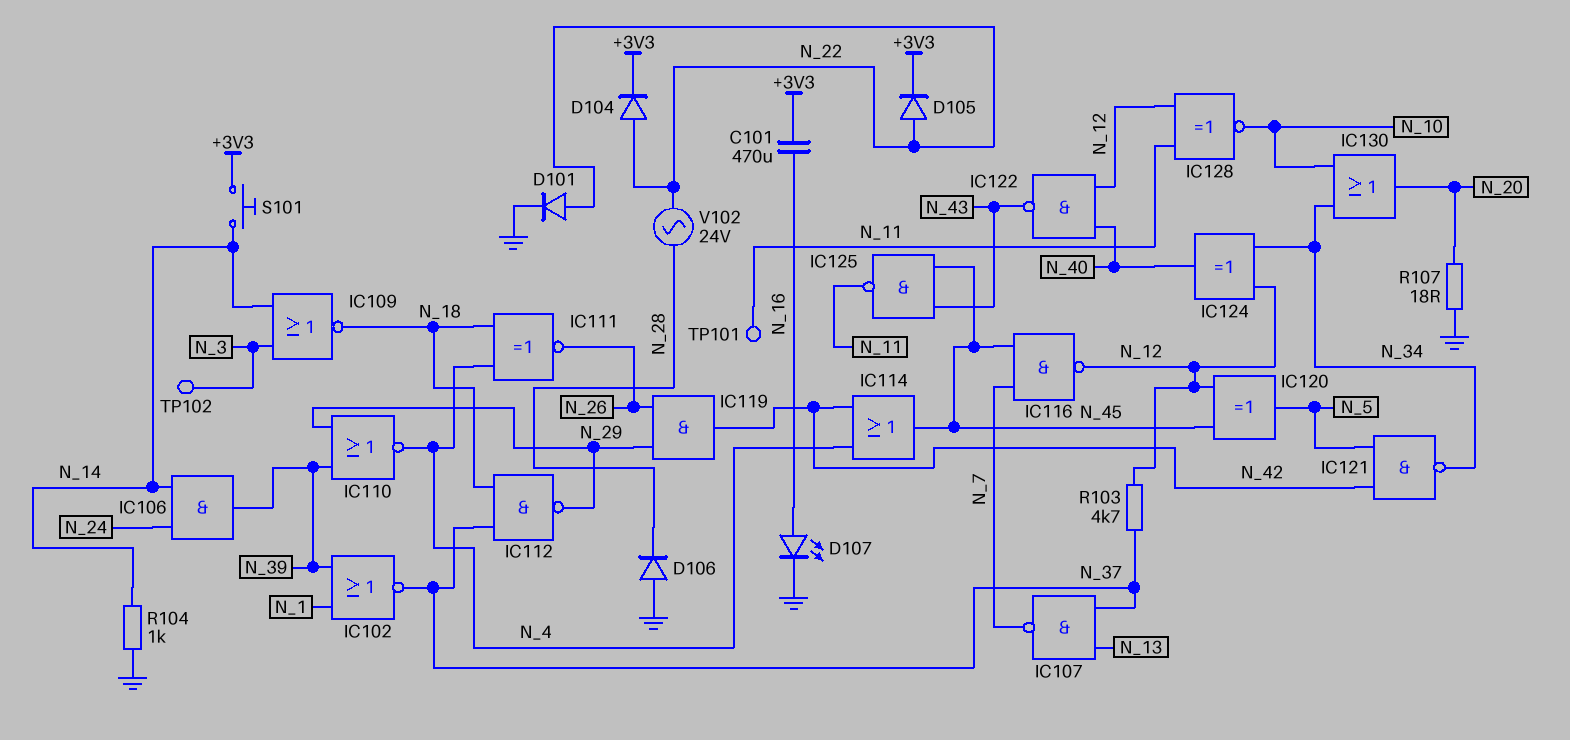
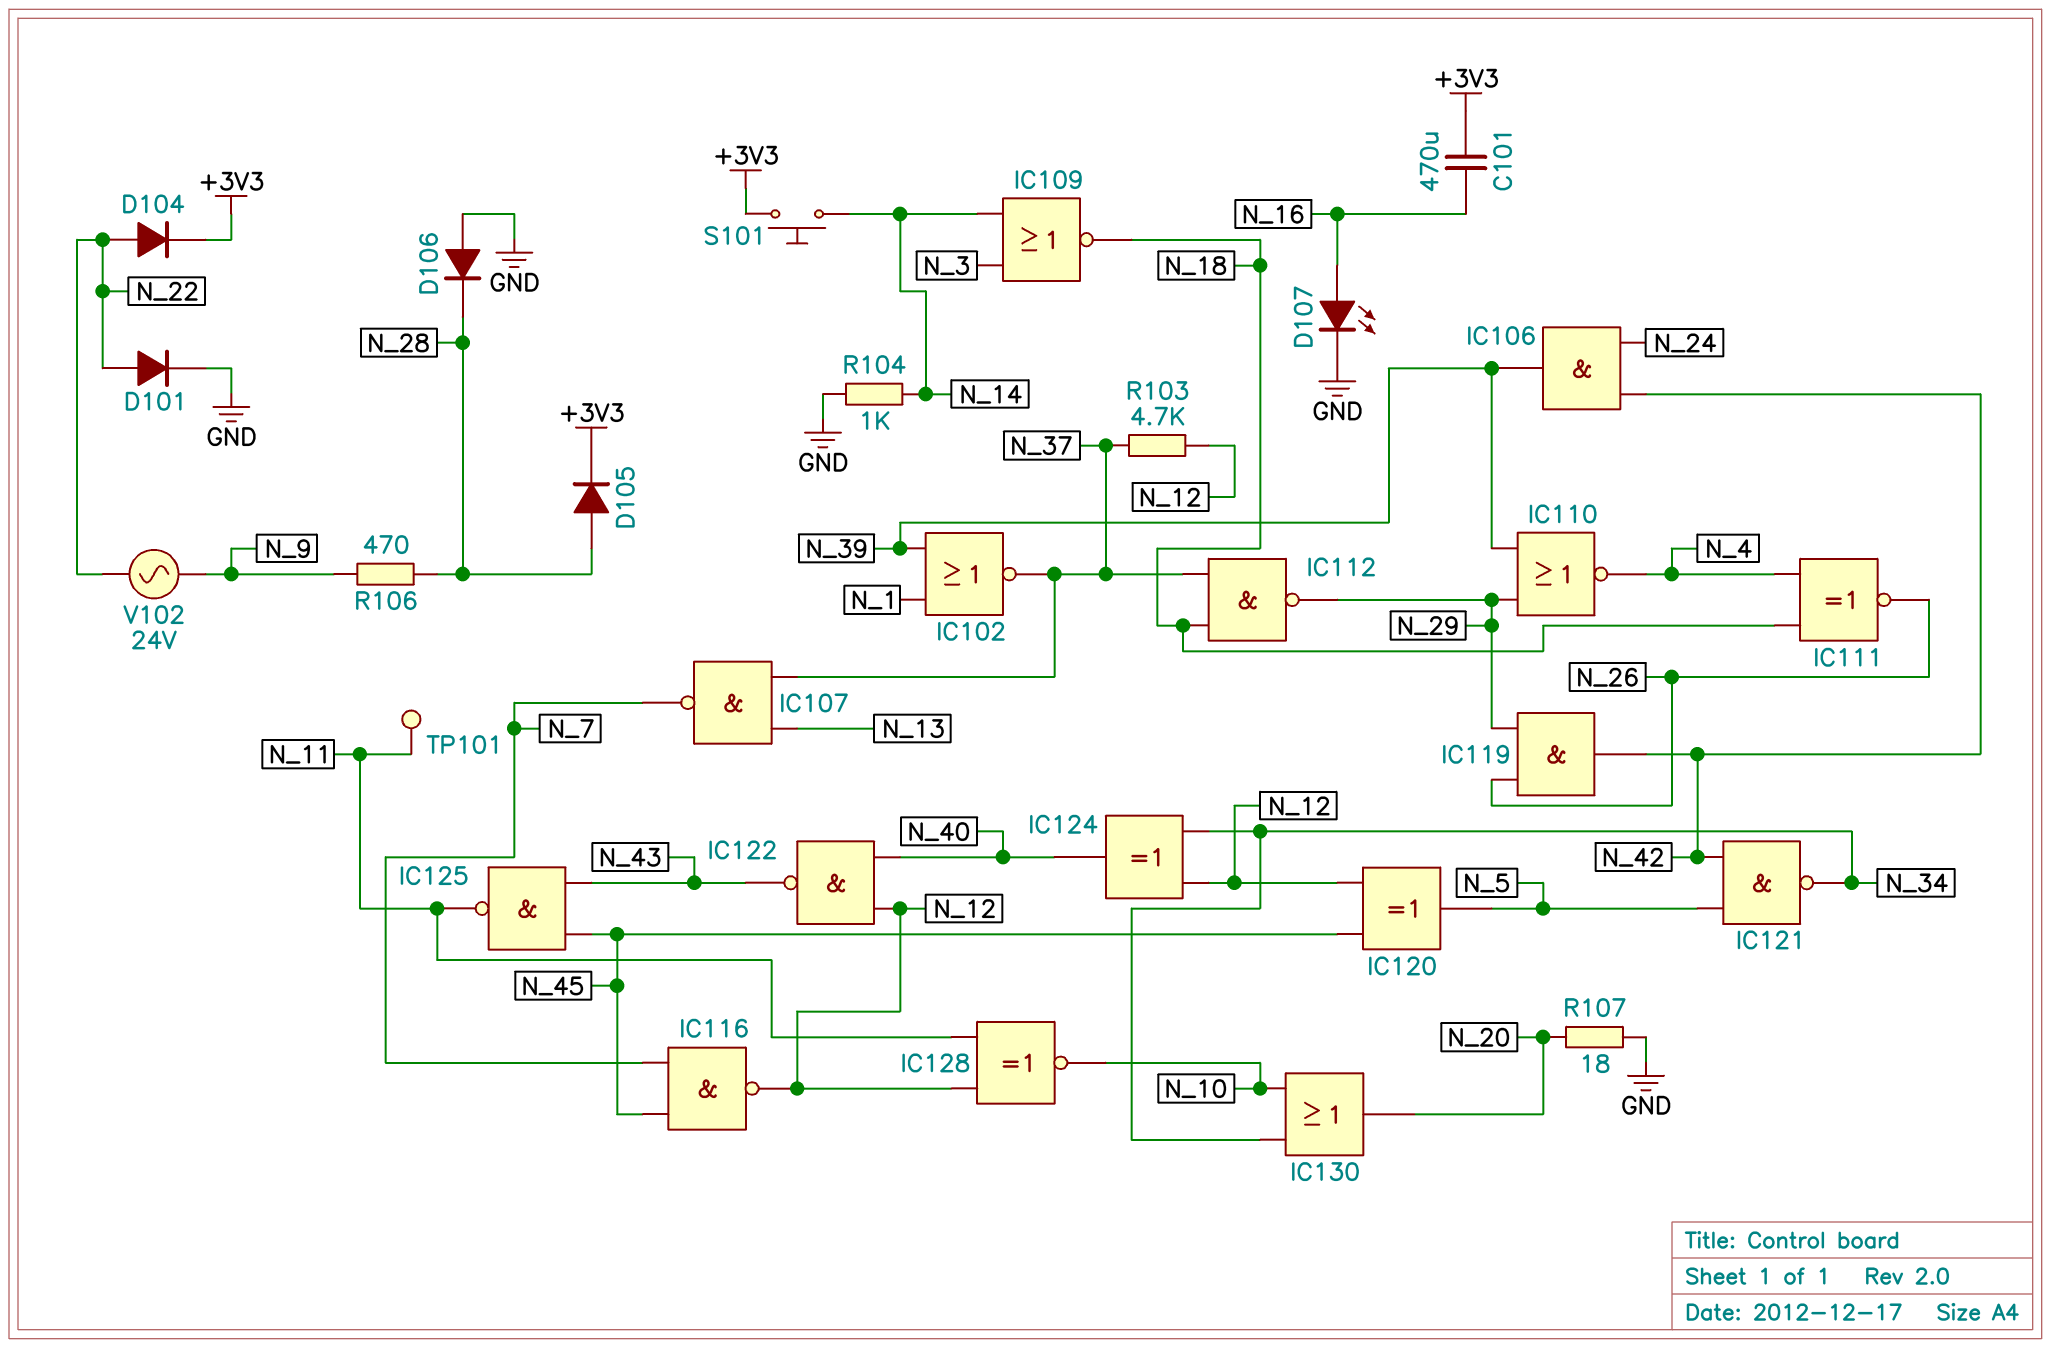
D105: diode (A N_22, K +3V3) -> diode (A N_28, K +3V3)
IC106: AND (in N_14, in N_24, out N_39) -> AND (in N_24, in N_42, out N_39)
IC114: OR (in N_4, in N_42, out N_45) -> none
R106: none -> 470 (N_9, N_28)
TP102: test point (N_3) -> none
V102: AC 24V (N_22, N_28) -> AC 24V (N_9, N_22)

